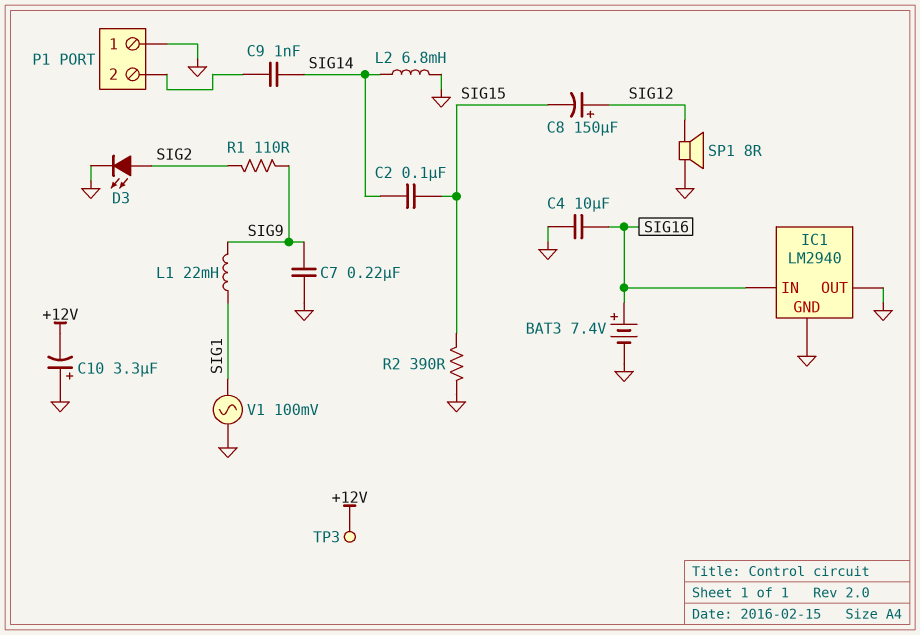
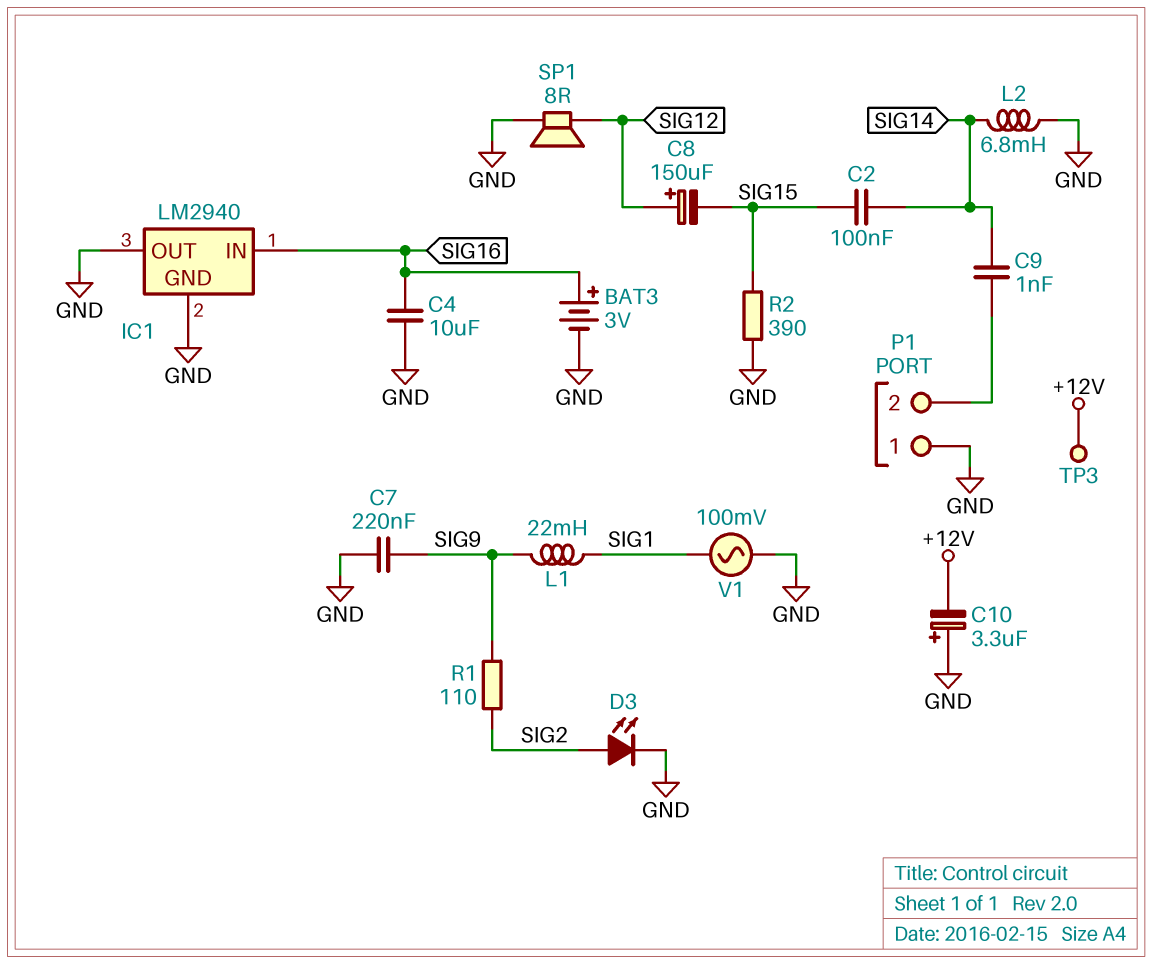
BAT3: 7.4V (plus SIG16, minus GND) -> 3V (plus SIG16, minus GND)

